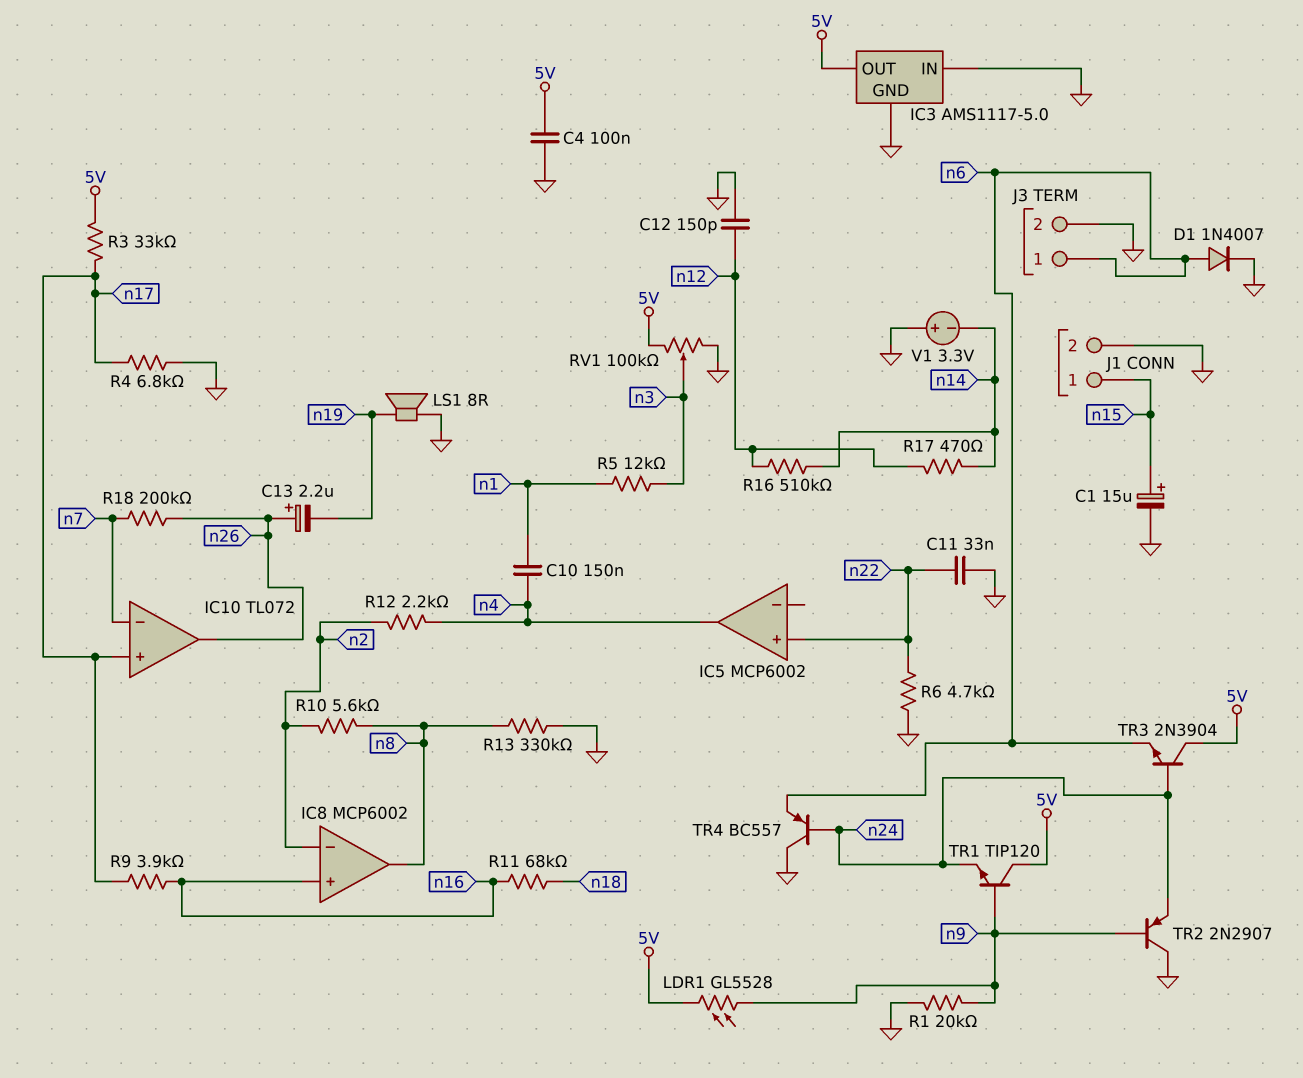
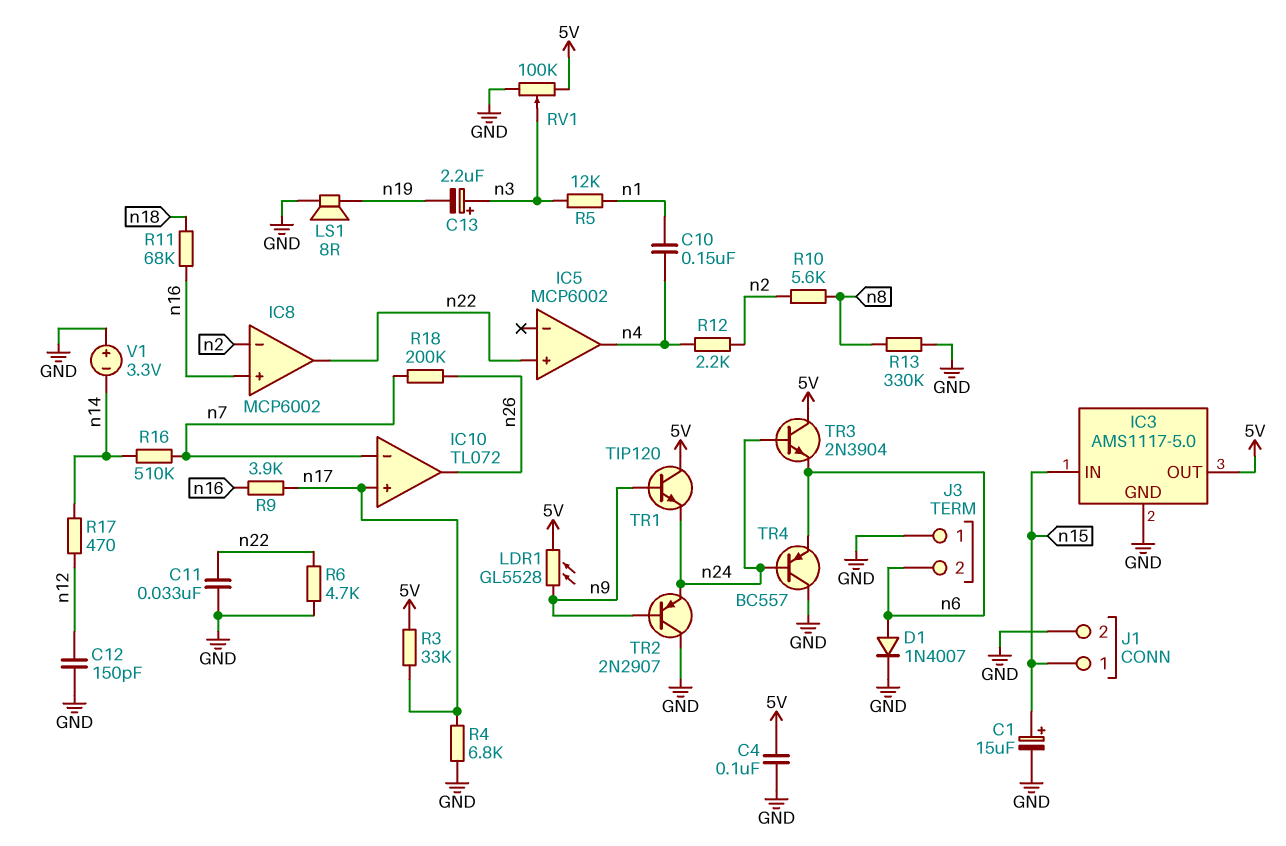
C13: 2.2uF (plus n26, minus n19) -> 2.2uF (plus n3, minus n19)
IC3 pin IN: GND -> n15
IC8 pin out: n8 -> n22
J3 pin 1: n6 -> GND
J3 pin 2: GND -> n6
R1: 20k (GND, n9) -> none
R16: 510k (n12, n14) -> 510k (n7, n14)

